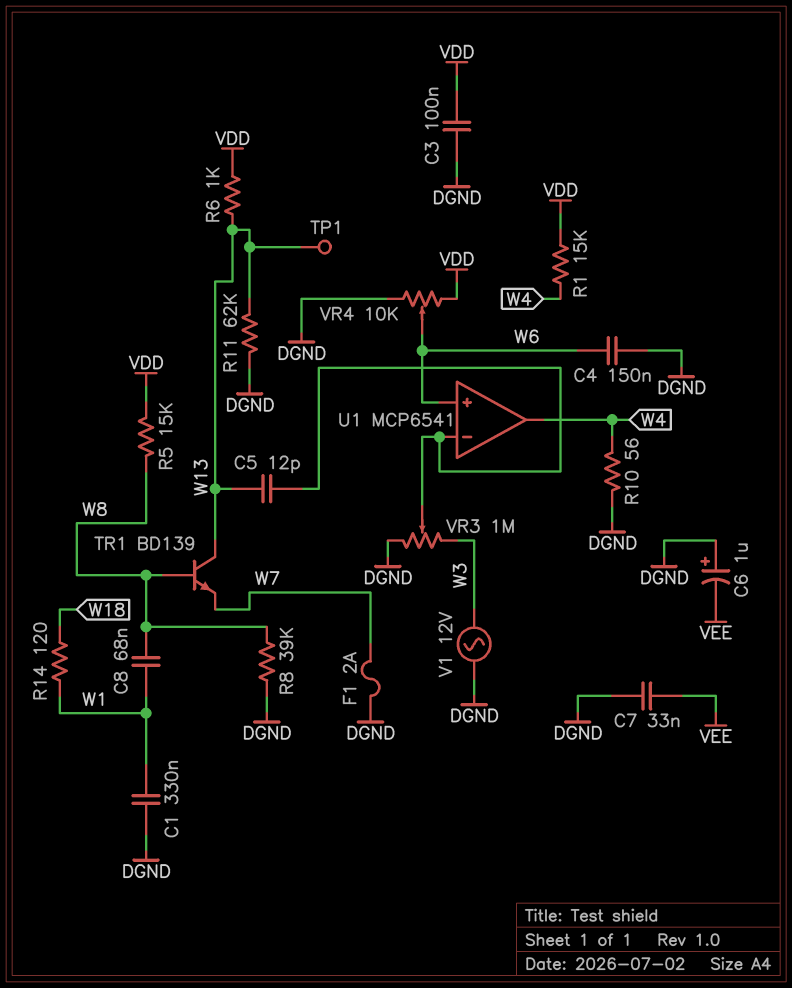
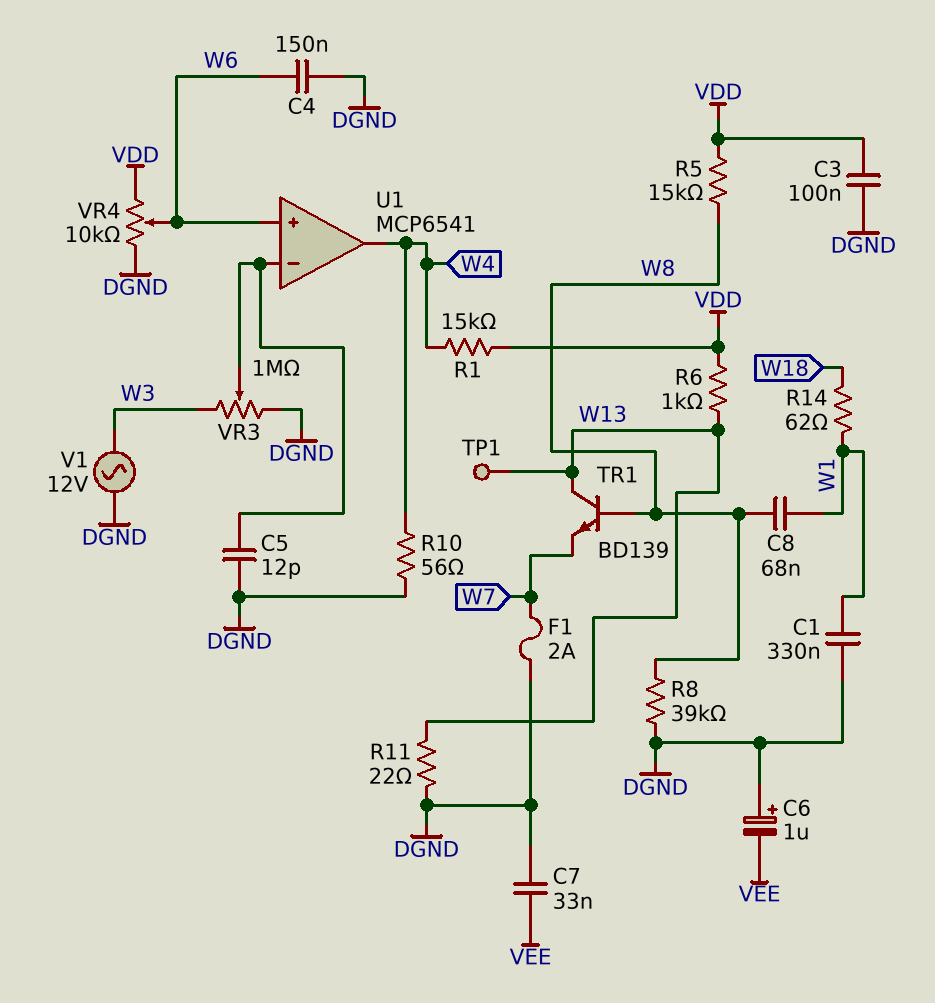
C5: 12pF (U1/in-, W13) -> 12pF (DGND, U1/in-)
R11: 62k (DGND, W13) -> 22 (DGND, W13)
R14: 120 (W1, W18) -> 62 (W1, W18)

